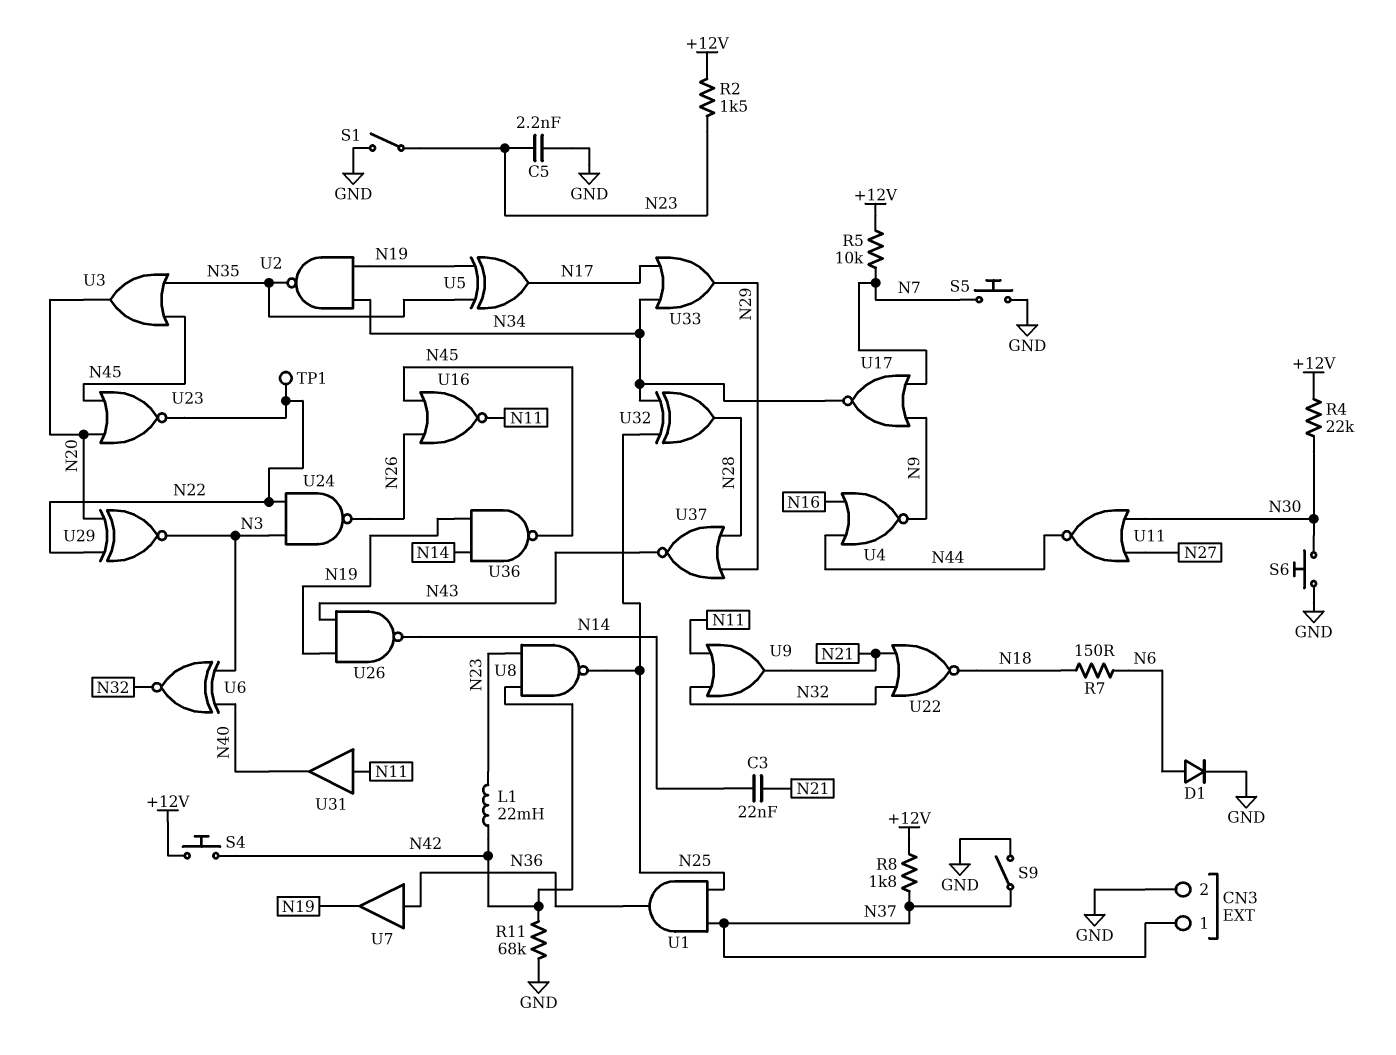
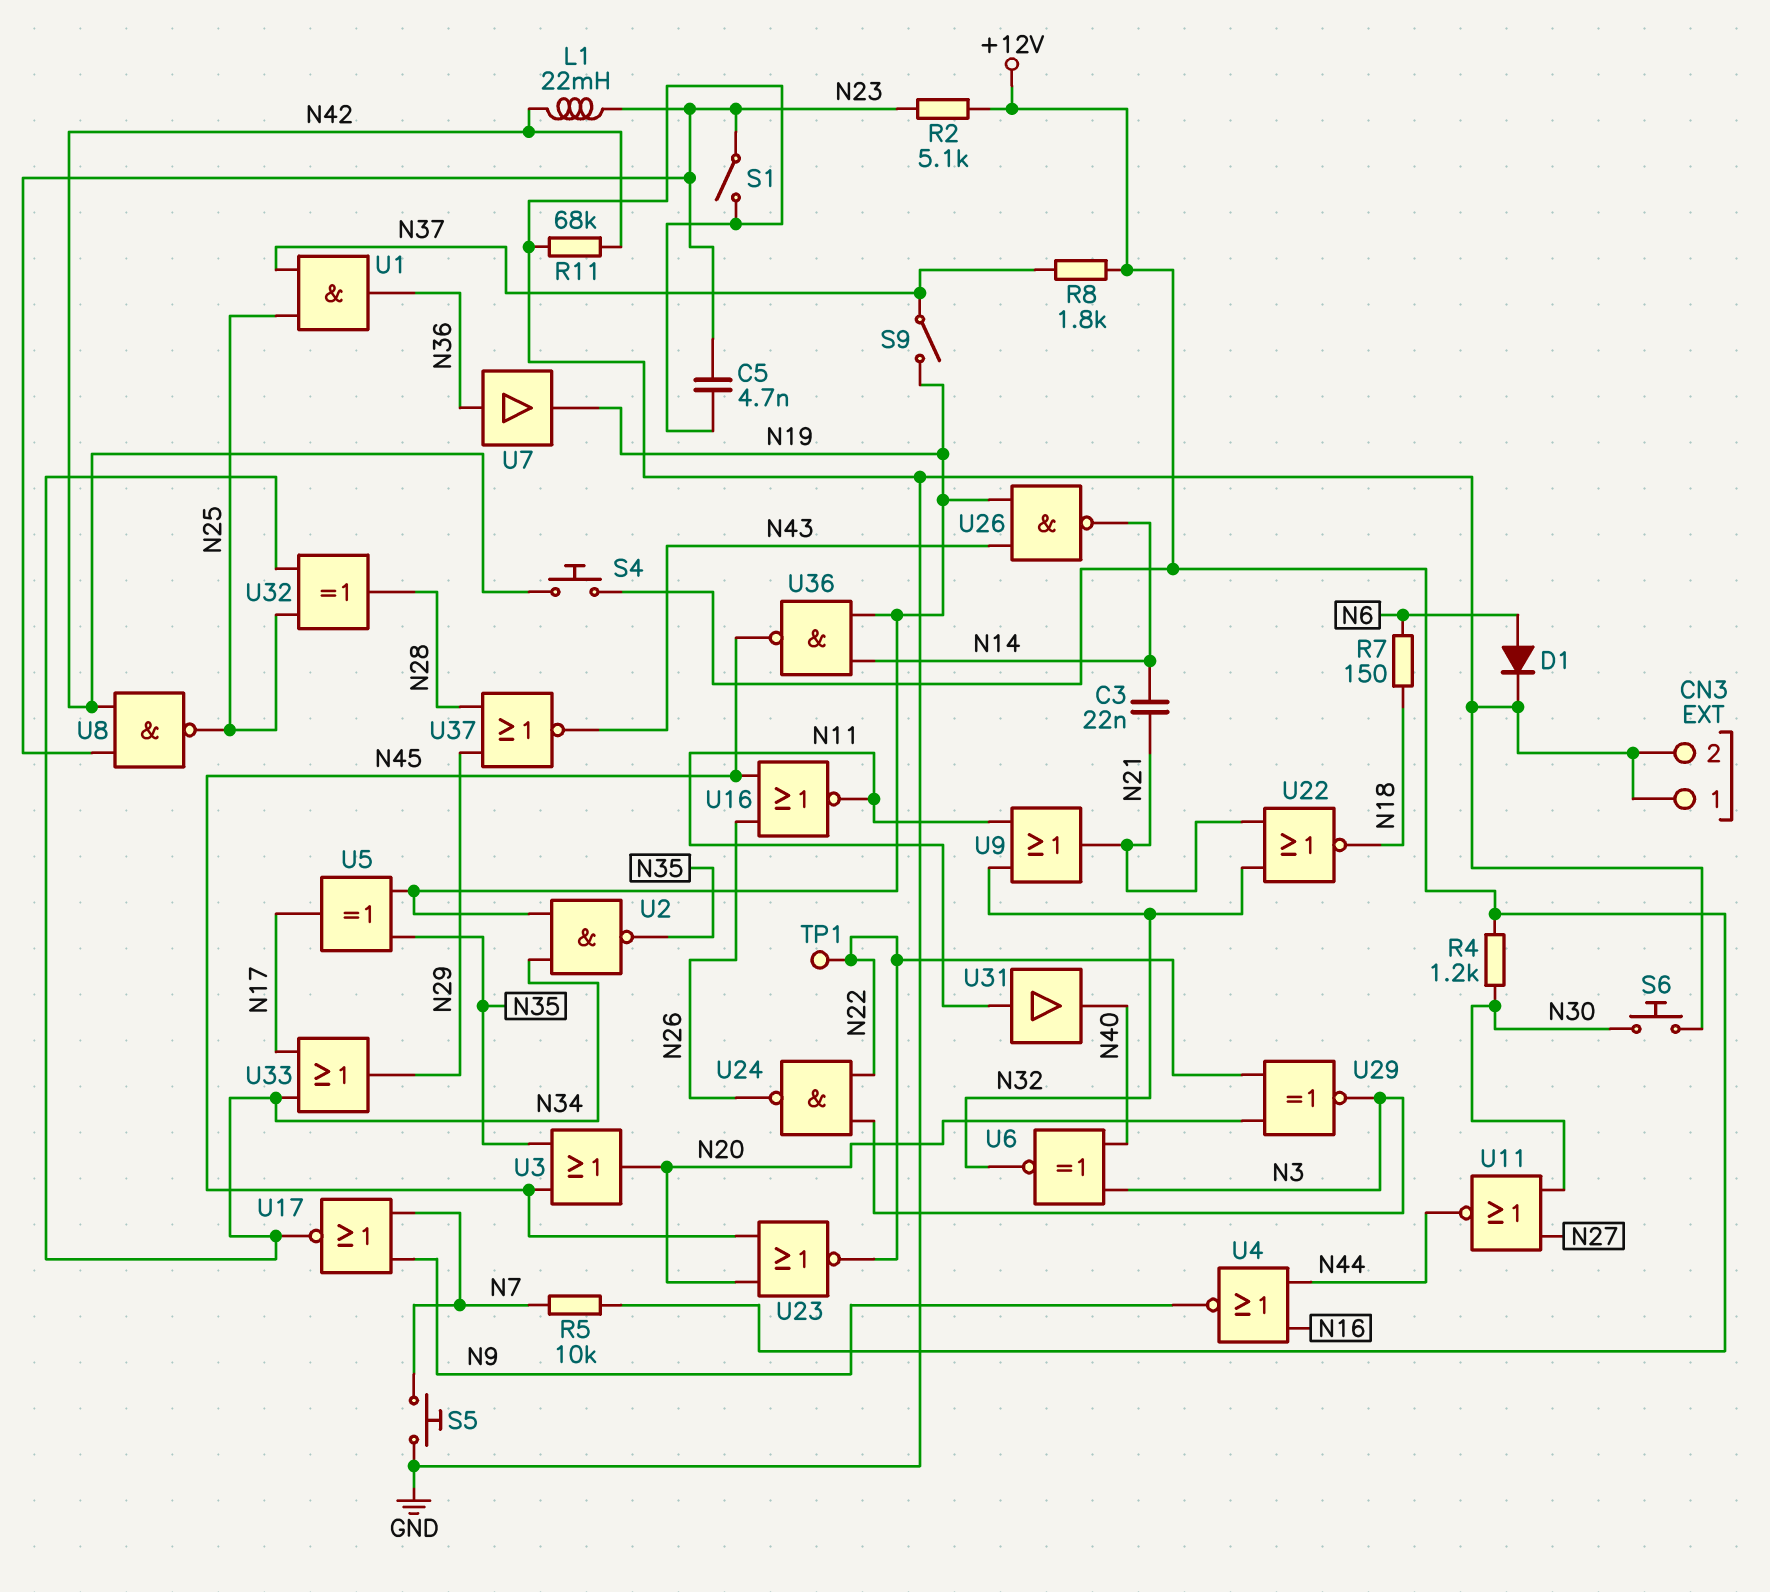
C5: 2.2nF (GND, N23) -> 4.7nF (GND, N23)
CN3 pin 1: N37 -> GND
R2: 1.5k (+12V, N23) -> 5.1k (+12V, N23)
R4: 22k (+12V, N30) -> 1.2k (+12V, N30)
S9: switch (GND, N37) -> switch (N19, N37)

